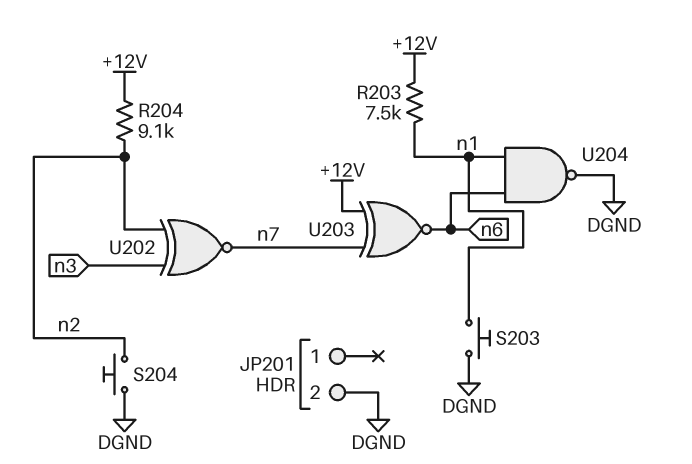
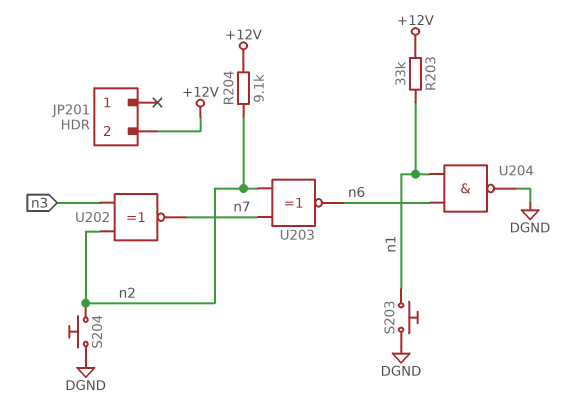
JP201 pin 2: DGND -> +12V
R203: 7.5k (+12V, n1) -> 33k (+12V, n1)
U203: XNOR (in +12V, in n7, out n6) -> XNOR (in n2, in n7, out n6)

